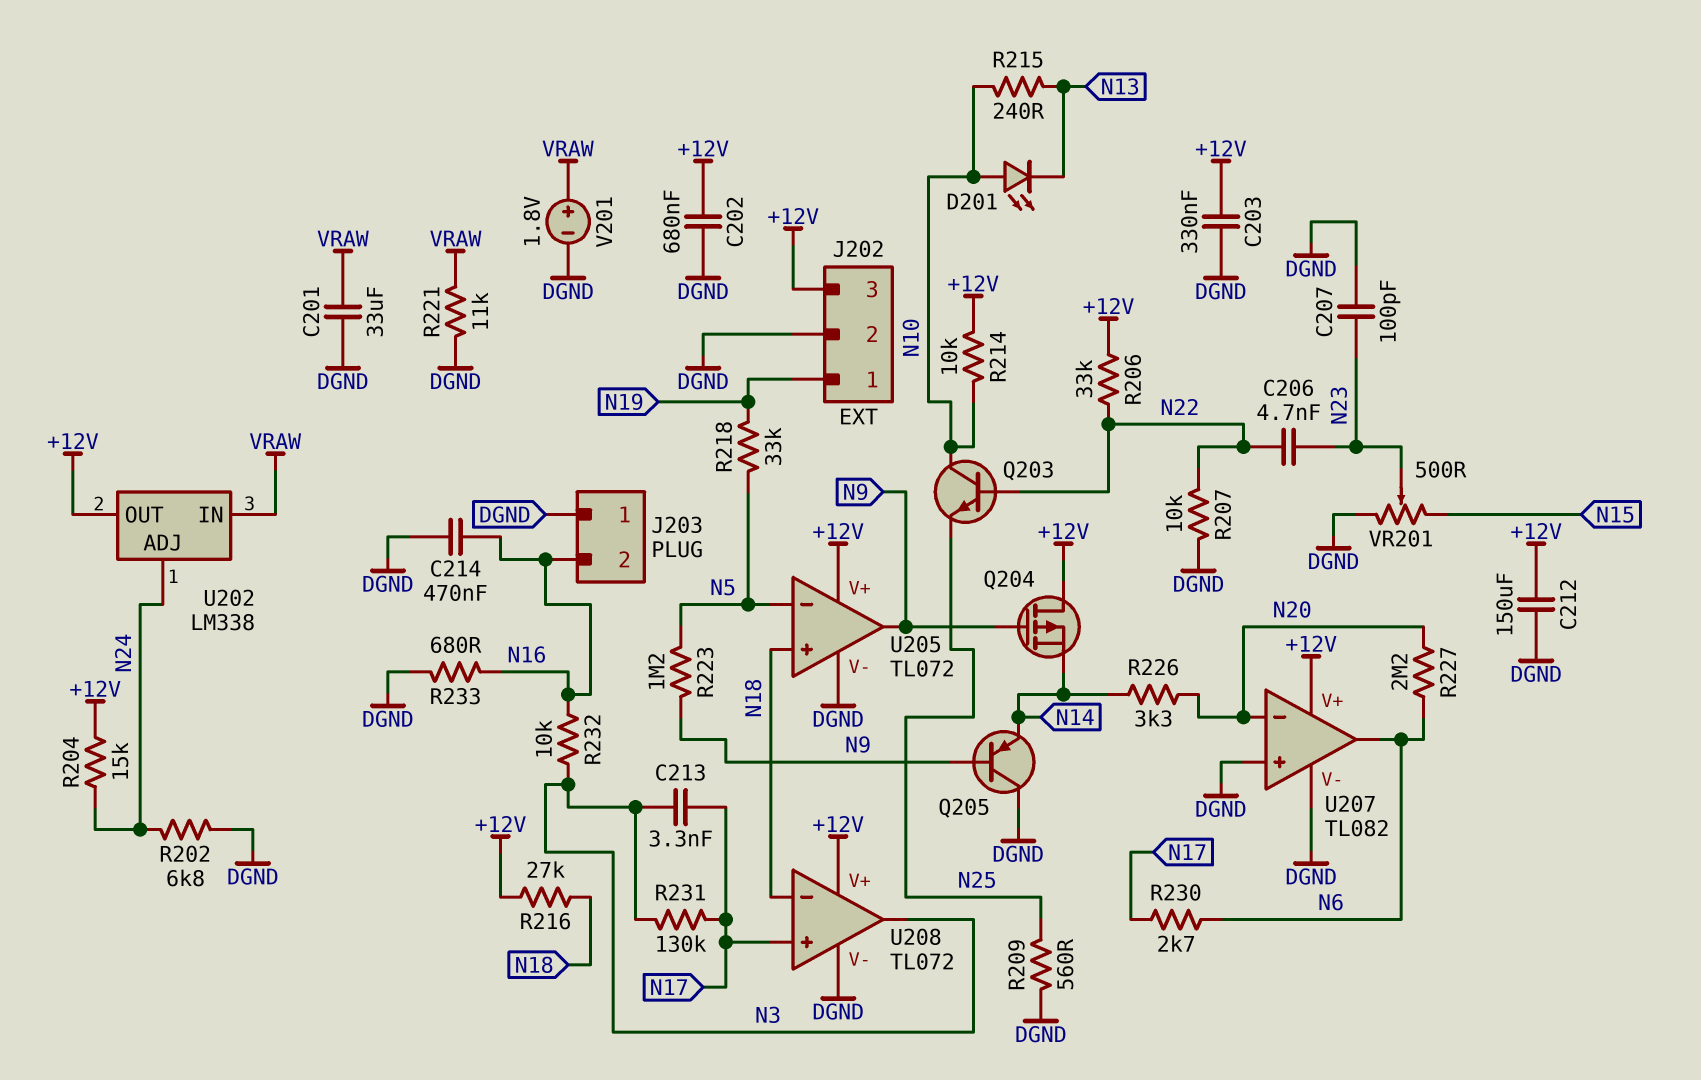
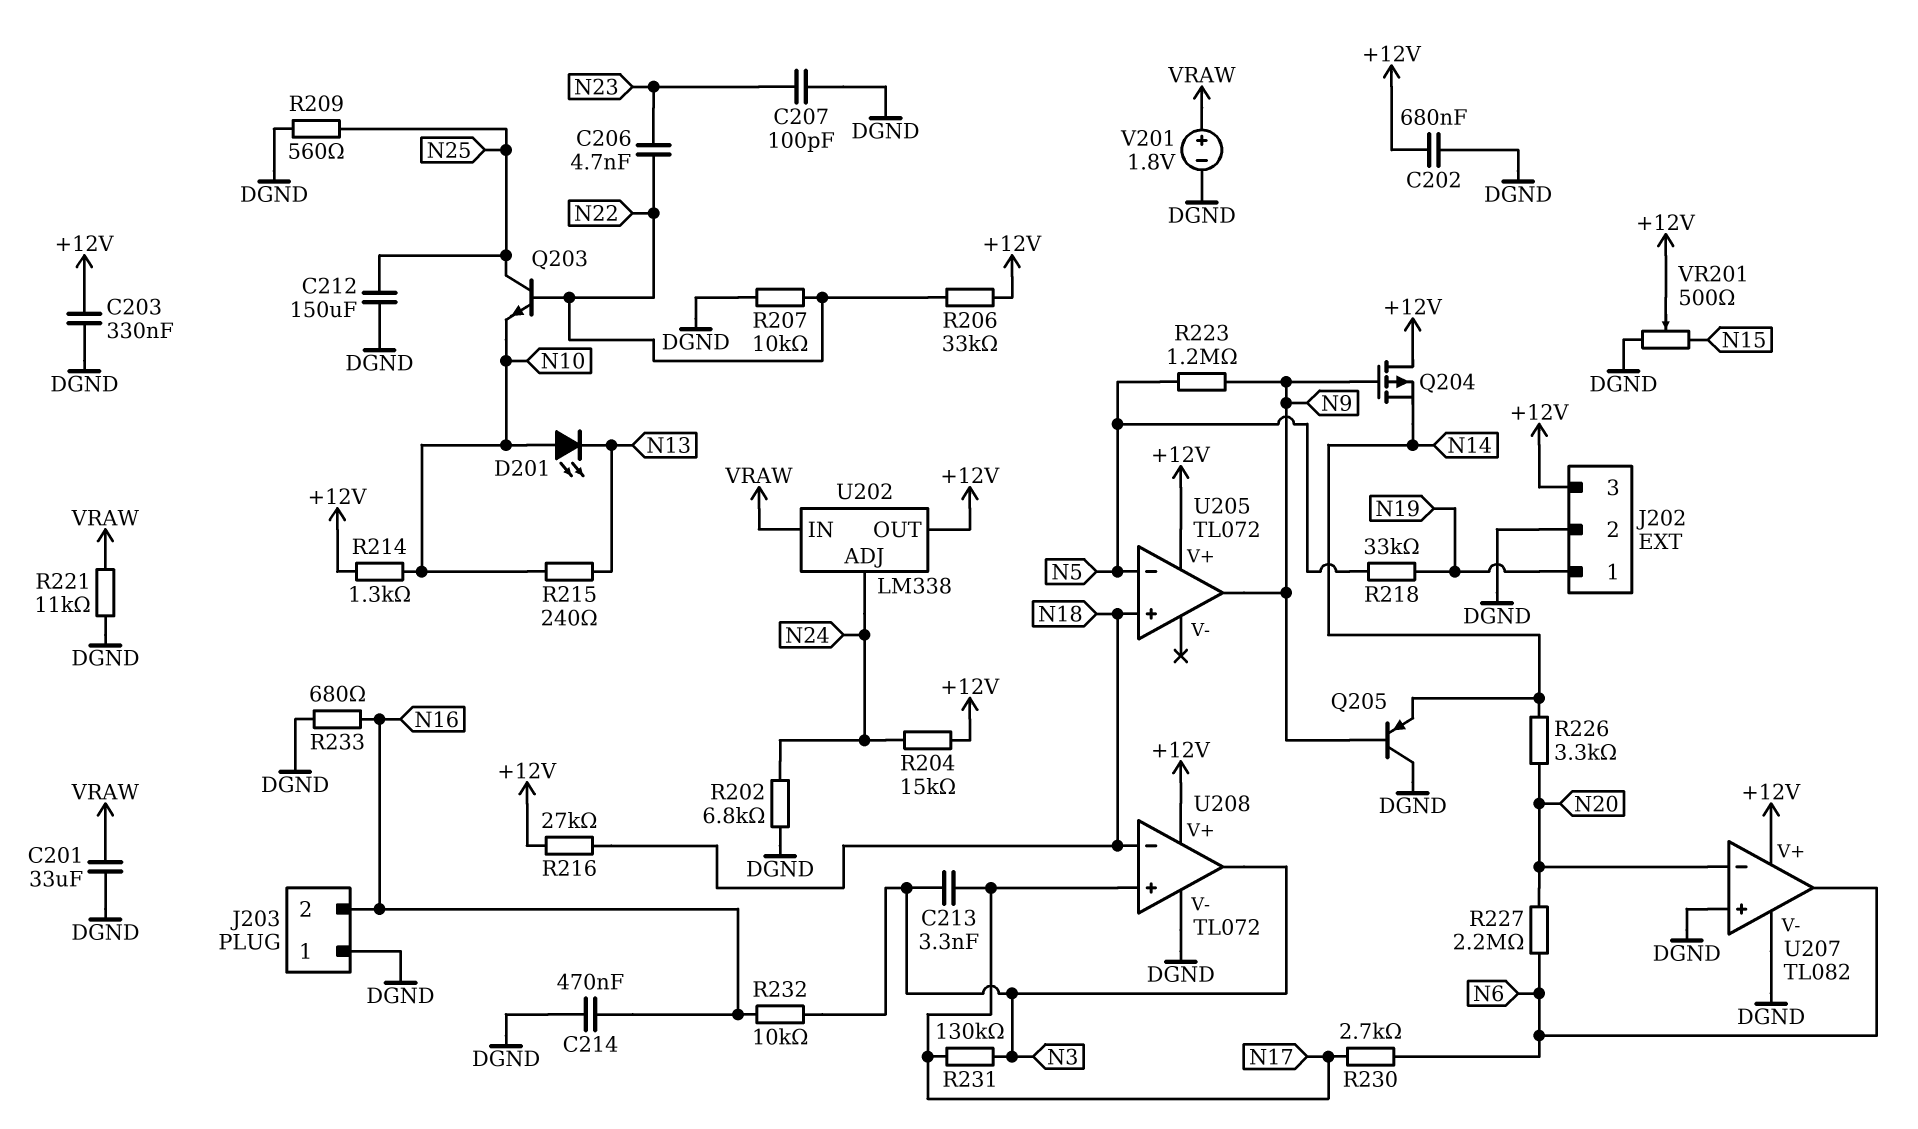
C212: 150uF (+12V, DGND) -> 150uF (DGND, N25)
Q203: NPN (B N22, C N10, E N25) -> NPN (B N22, C N25, E N10)
R214: 10k (+12V, N10) -> 1.3k (+12V, N10)
U205 pin V-: DGND -> none
VR201: 500 (DGND, N15, wiper N23) -> 500 (DGND, N15, wiper +12V)

